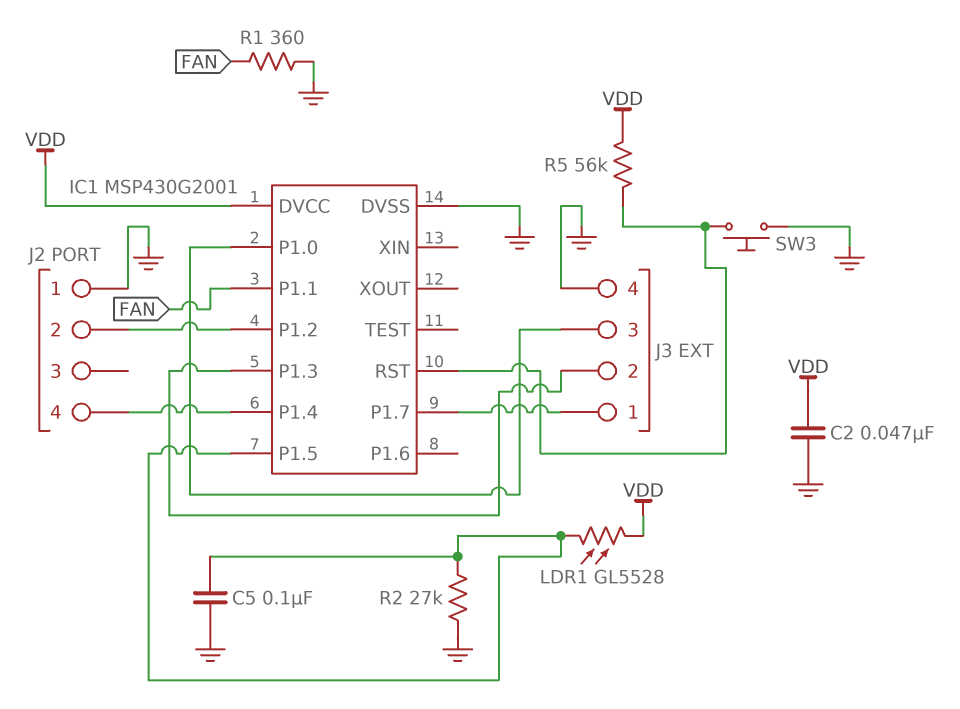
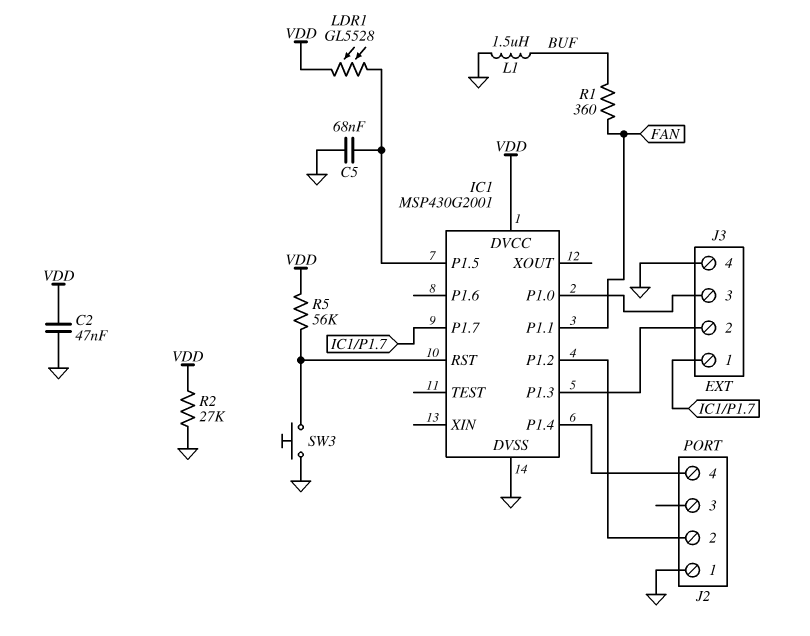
C5: 100nF (GND, IC1/P1.5) -> 68nF (GND, IC1/P1.5)
L1: none -> 1.5uH (BUF, GND)
R1: 360 (FAN, GND) -> 360 (BUF, FAN)
R2: 27k (GND, IC1/P1.5) -> 27k (GND, VDD)

